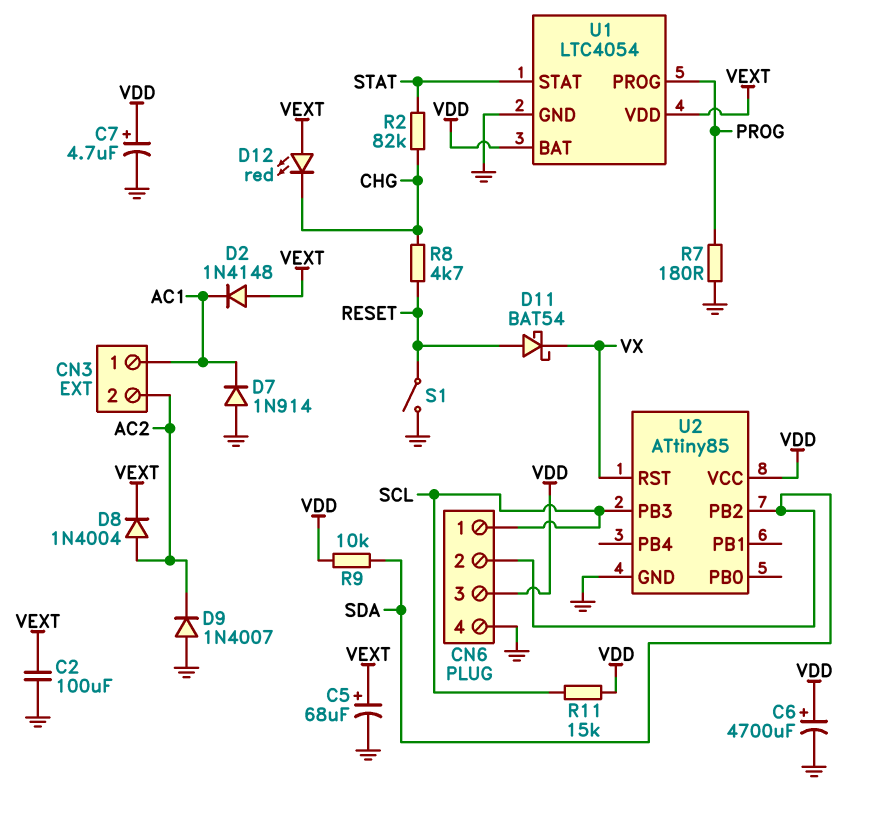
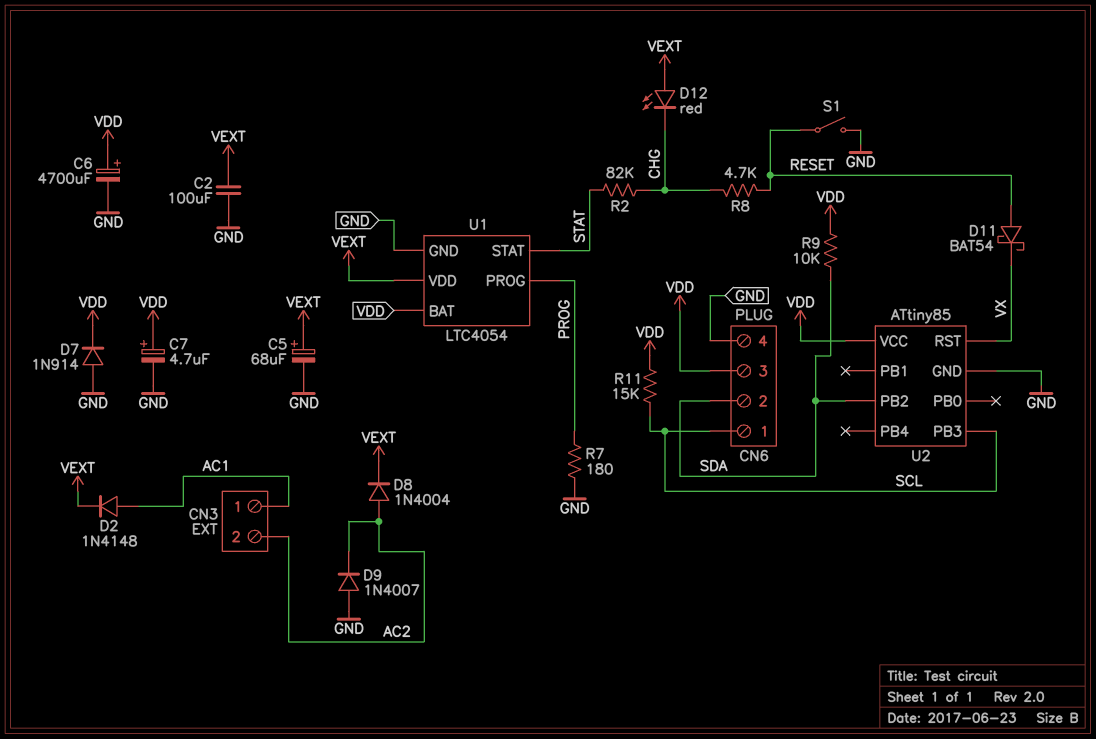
D2: diode 1N4148 (A VEXT, K AC1) -> diode 1N4148 (A AC1, K VEXT)
D7: diode 1N914 (A GND, K AC1) -> diode 1N914 (A GND, K VDD)

